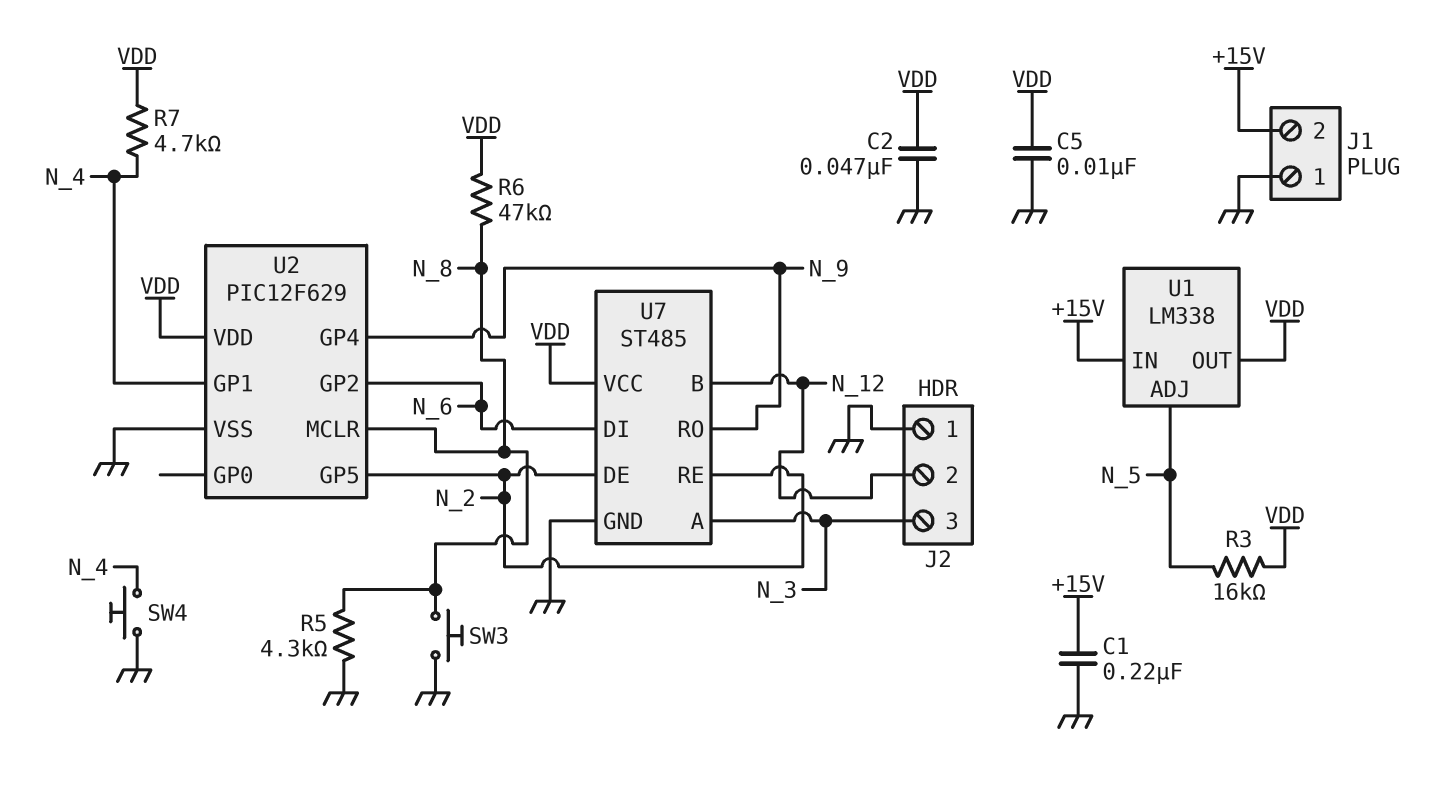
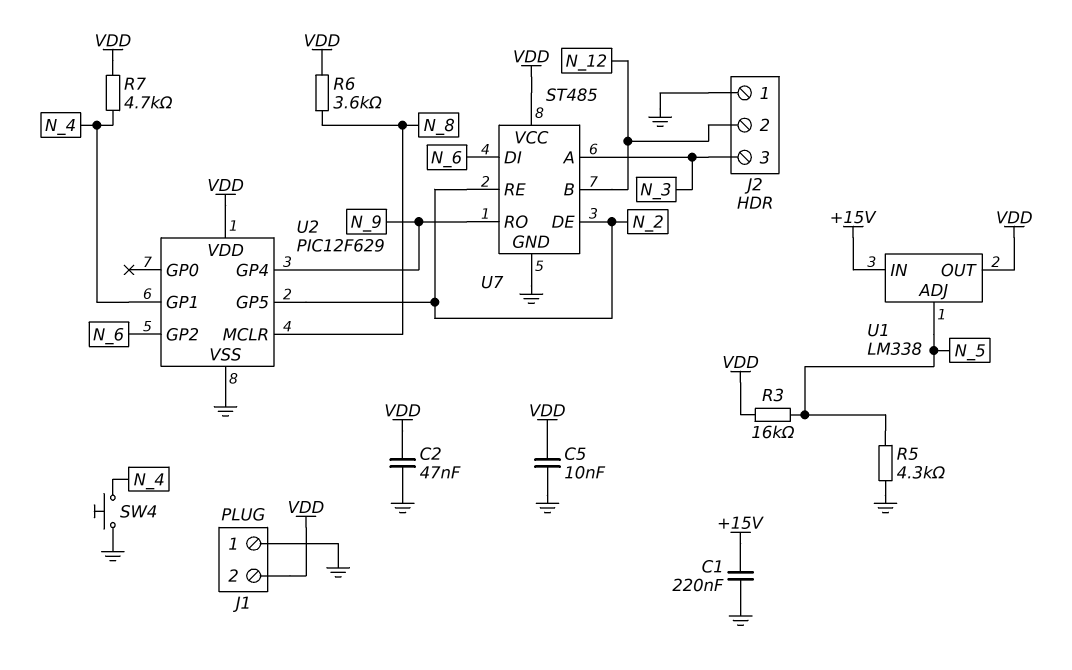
J1 pin 2: +15V -> VDD
R5: 4.3k (GND, N_8) -> 4.3k (GND, N_5)
R6: 47k (N_8, VDD) -> 3.6k (N_8, VDD)
SW3: button (GND, N_8) -> none

